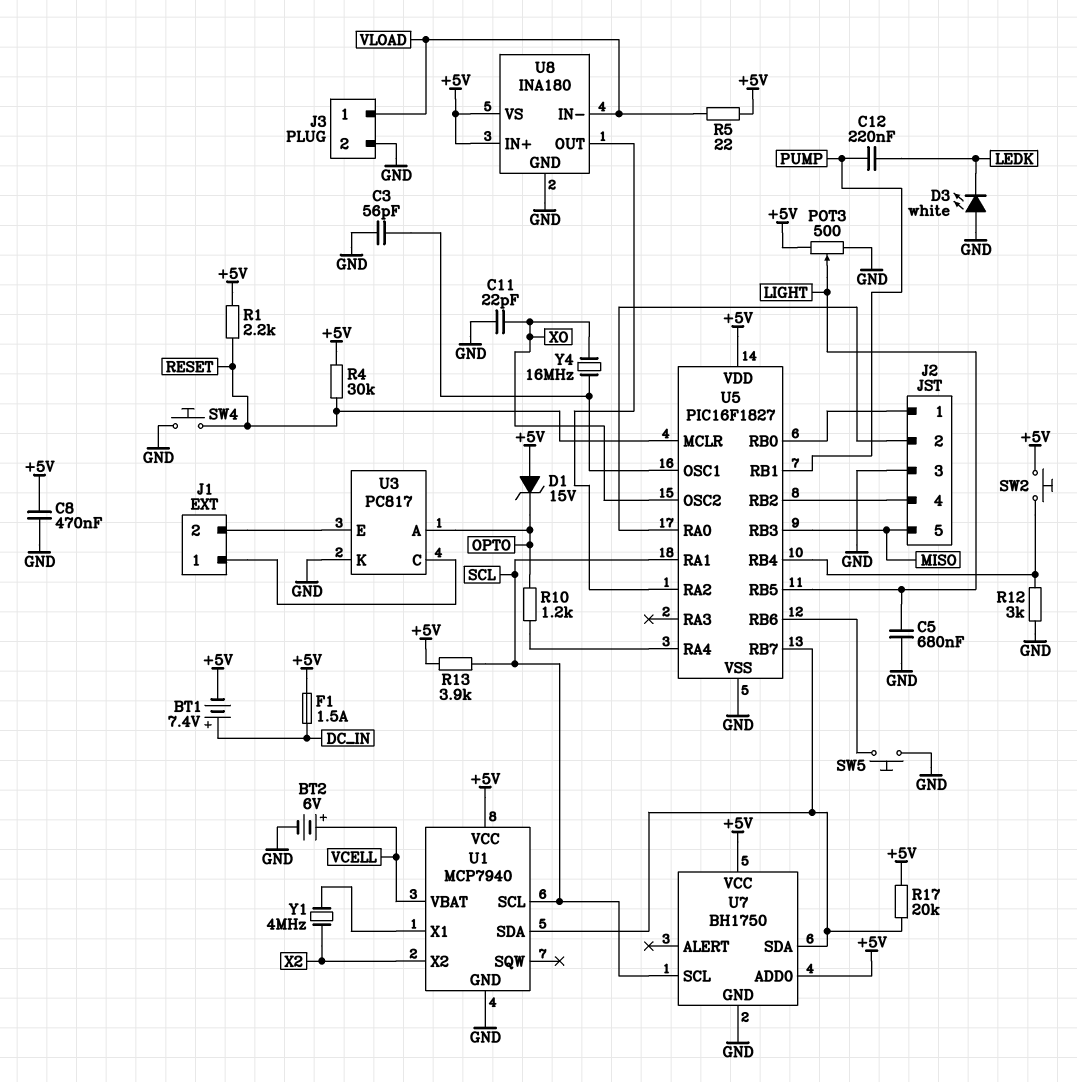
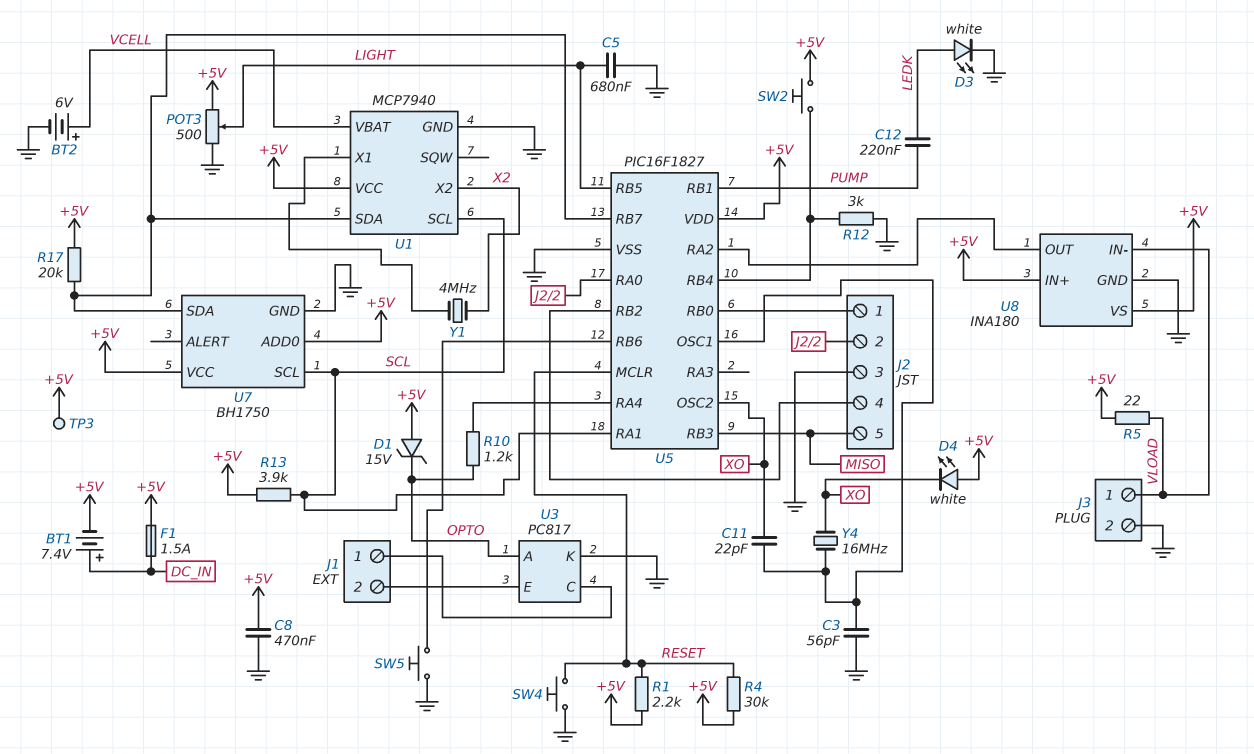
C11: 22pF (GND, XO) -> 22pF (U5/OSC1, XO)
D3: LED white (A GND, K LEDK) -> LED white (A LEDK, K GND)
D4: none -> LED white (A +5V, K XO)
TP3: none -> test point (+5V)

